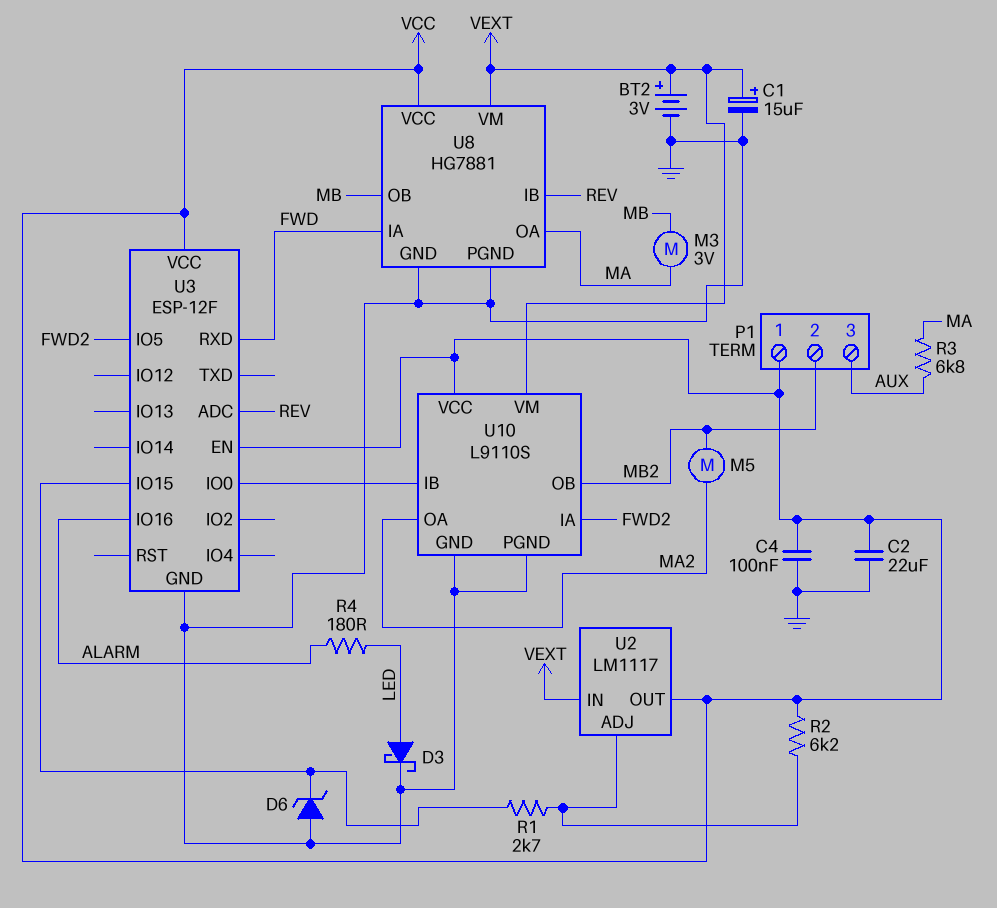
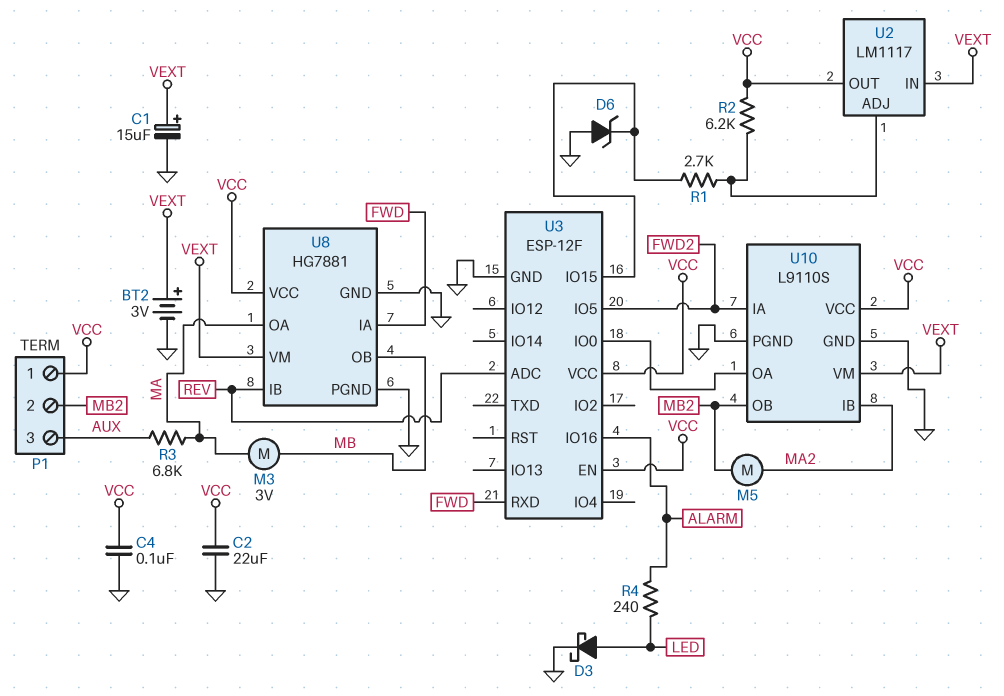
R4: 180 (ALARM, LED) -> 240 (ALARM, LED)
U10 pin IB: U3/IO0 -> MA2
U10 pin OA: MA2 -> U3/IO0

